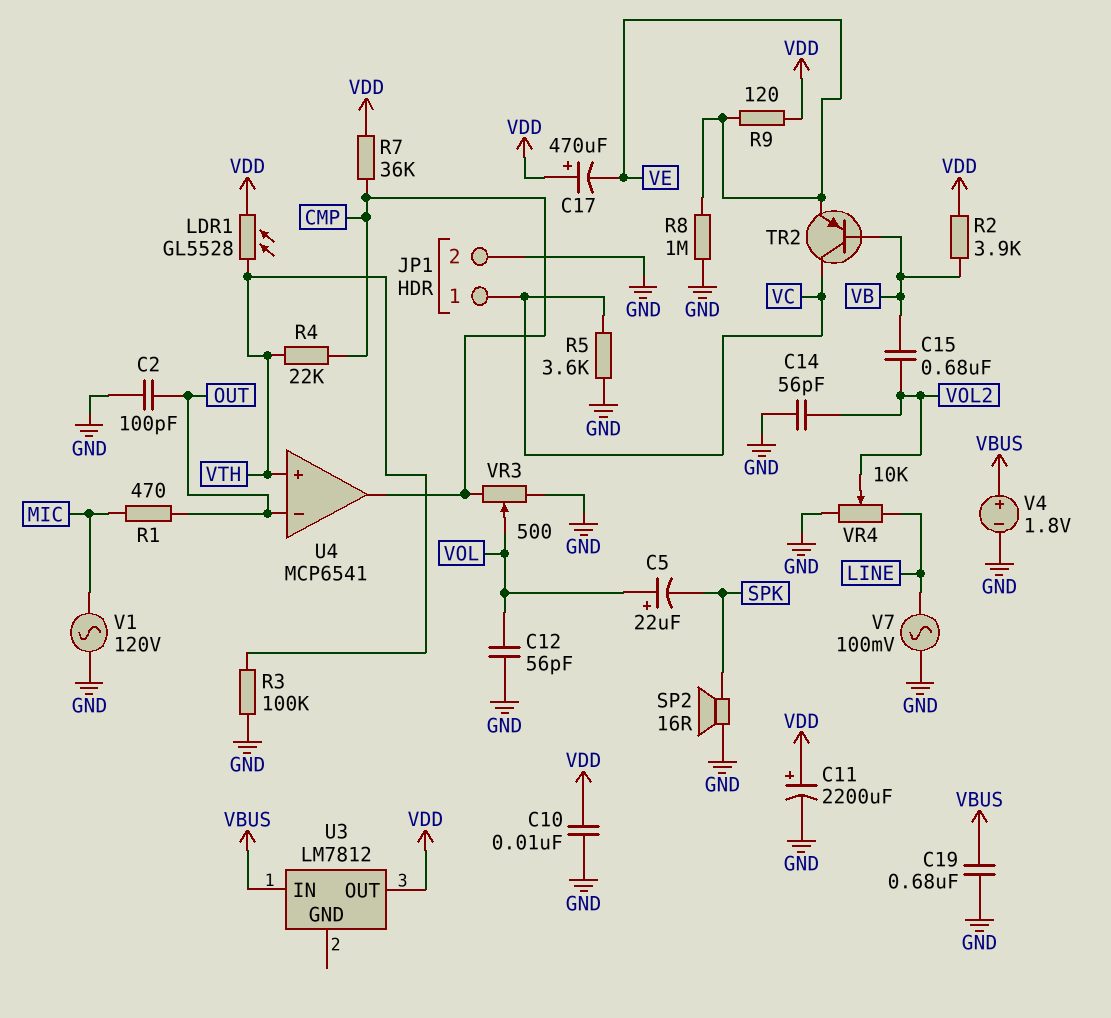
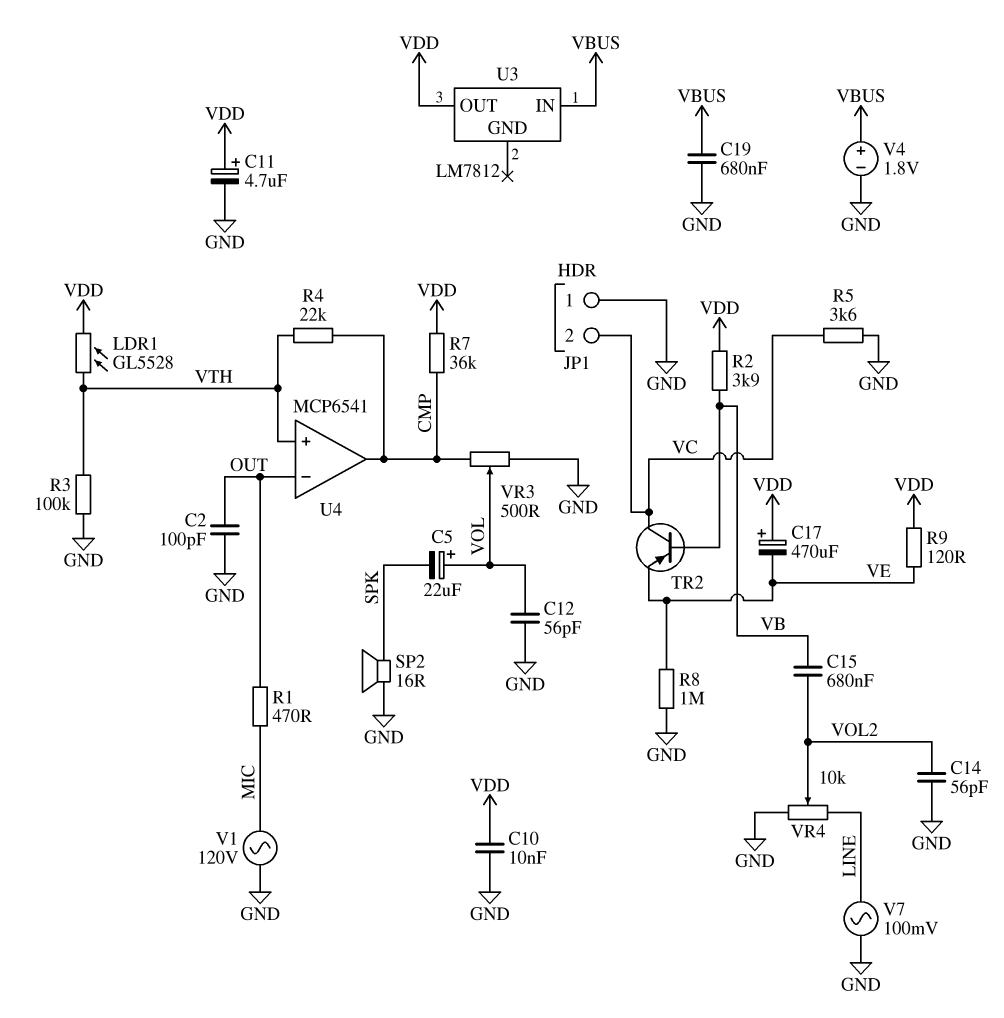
C11: 2200uF (plus VDD, minus GND) -> 4.7uF (plus VDD, minus GND)
JP1 pin 1: VC -> GND
JP1 pin 2: GND -> VC

